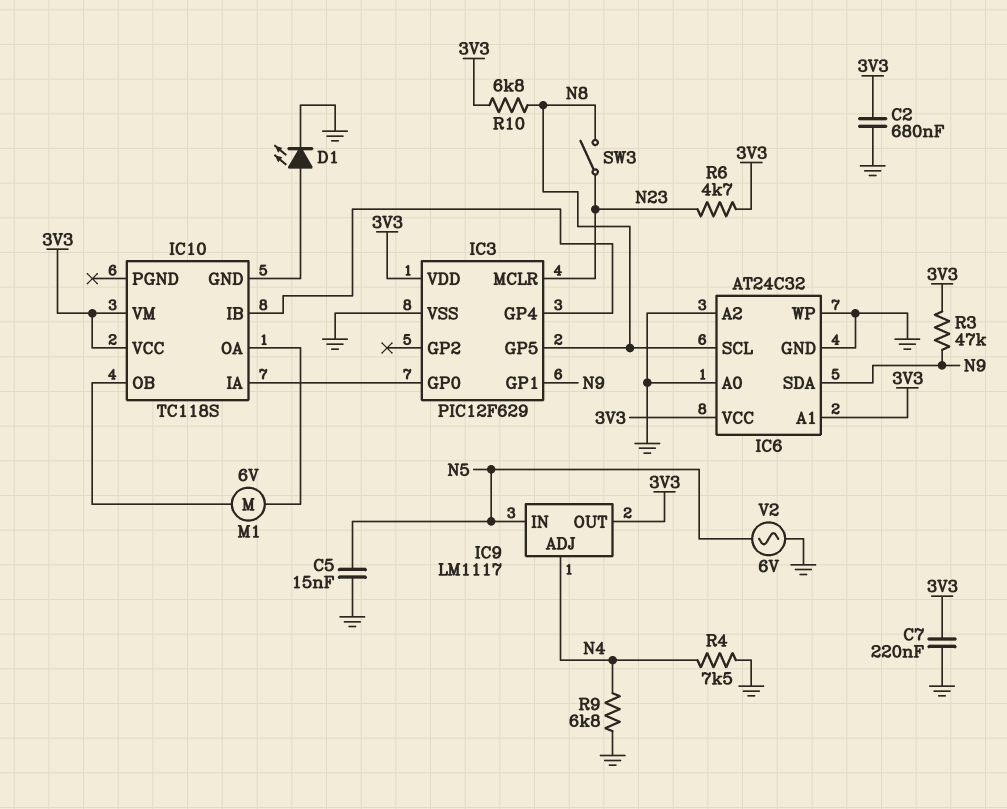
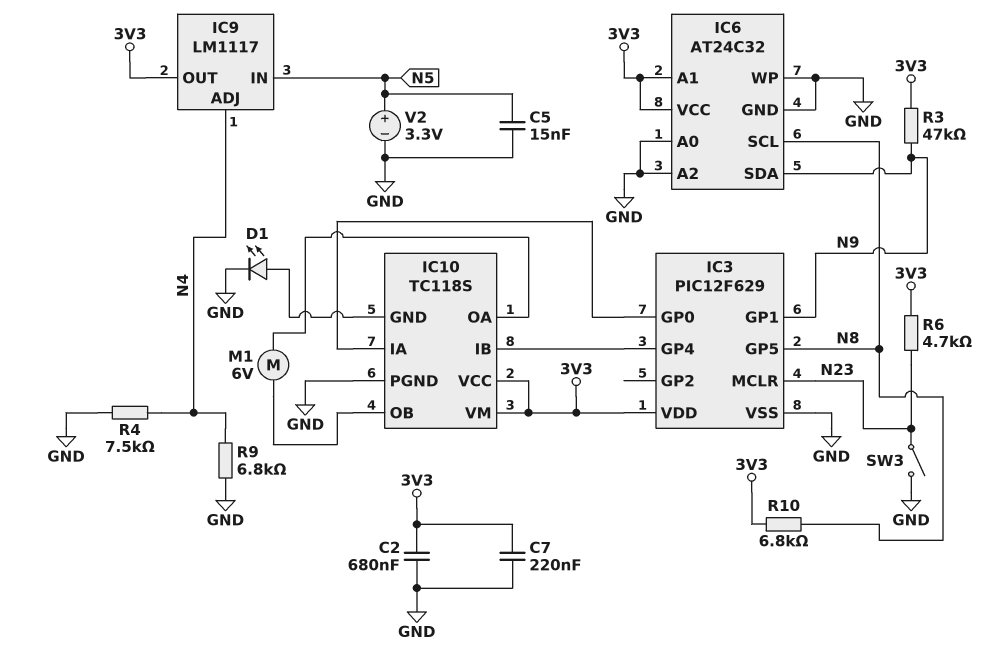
IC10 pin PGND: none -> GND
SW3: switch (N8, N23) -> switch (GND, N23)
V2: AC 6V (GND, N5) -> 3.3V (plus N5, minus GND)

